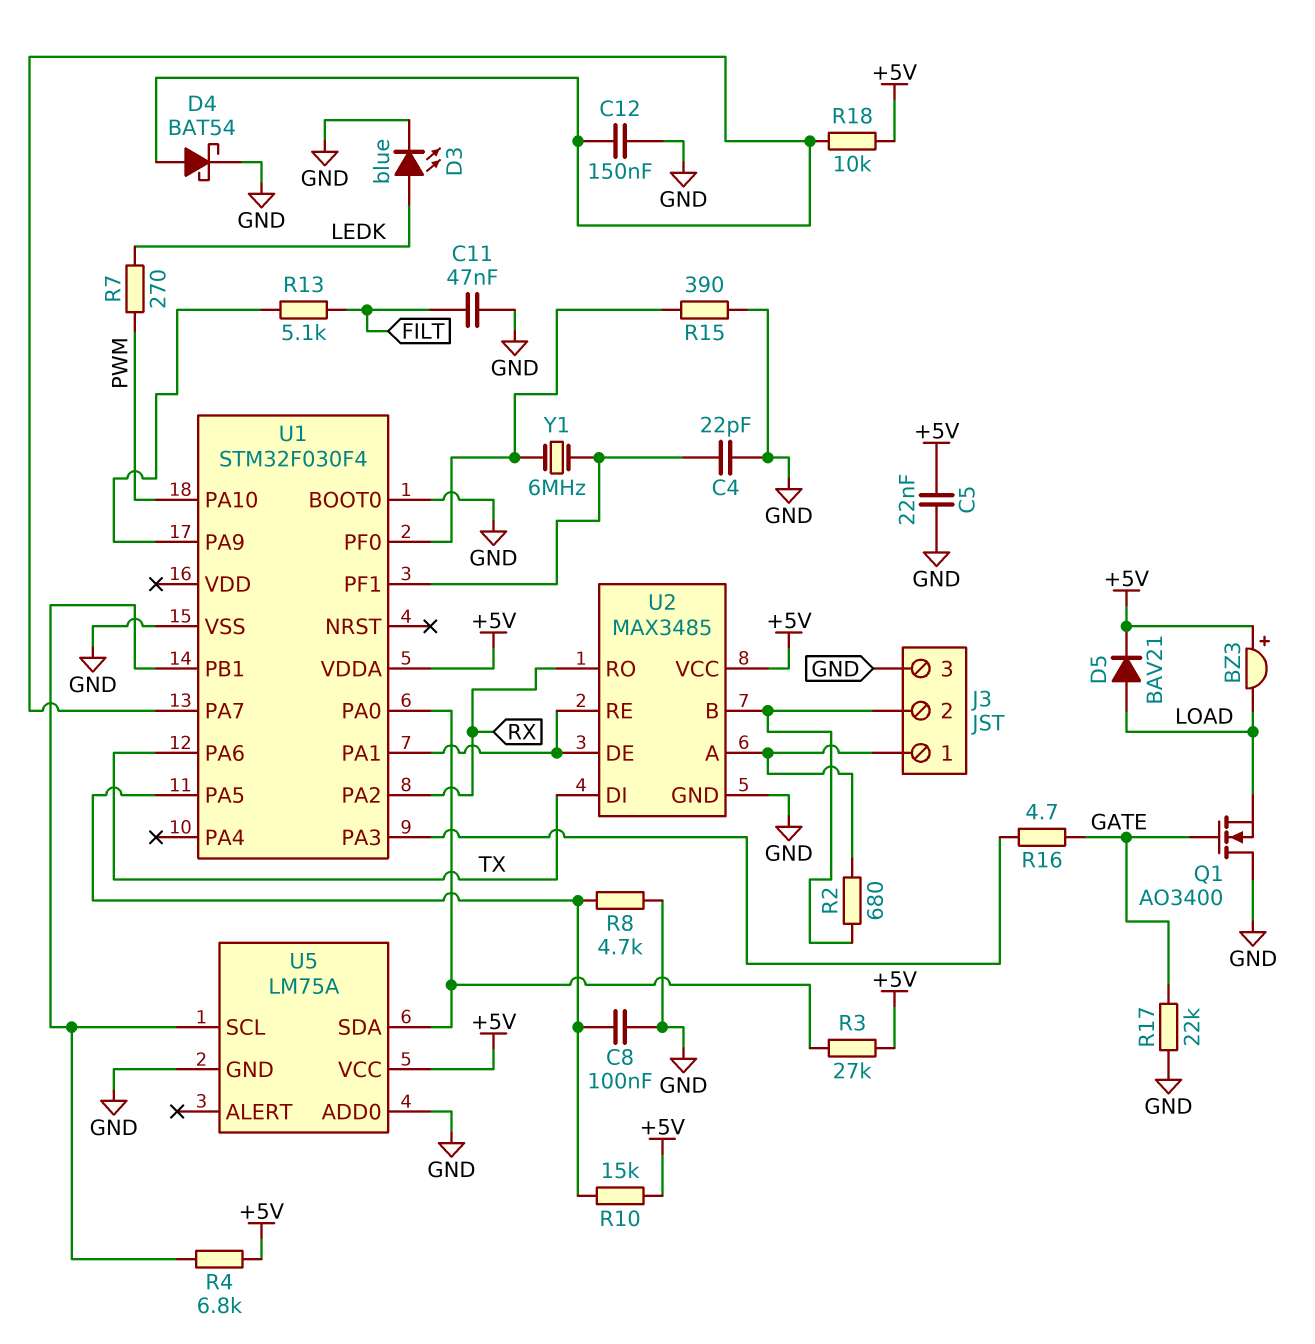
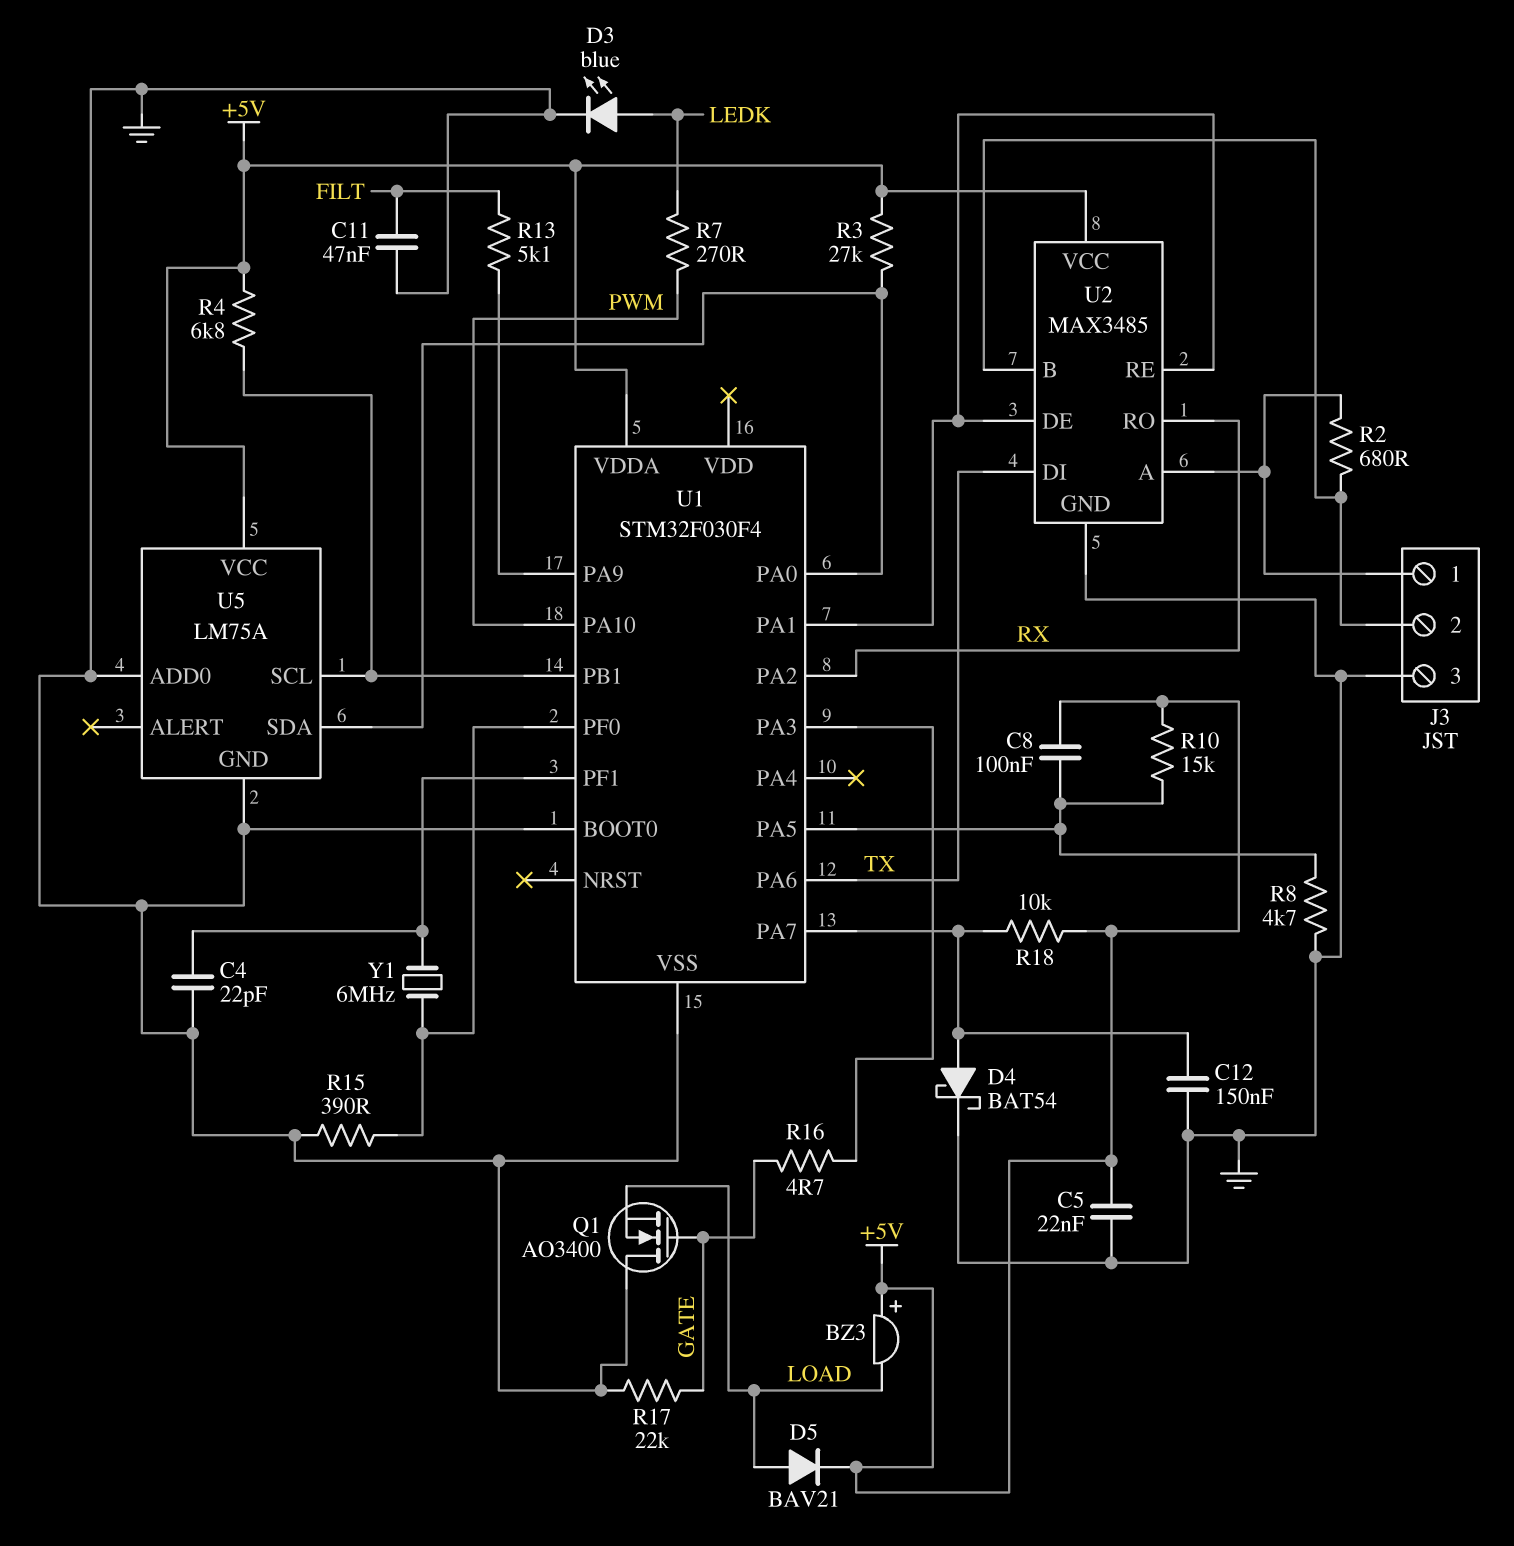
C8: 100nF (GND, U1/PA5) -> 100nF (+5V, U1/PA5)

